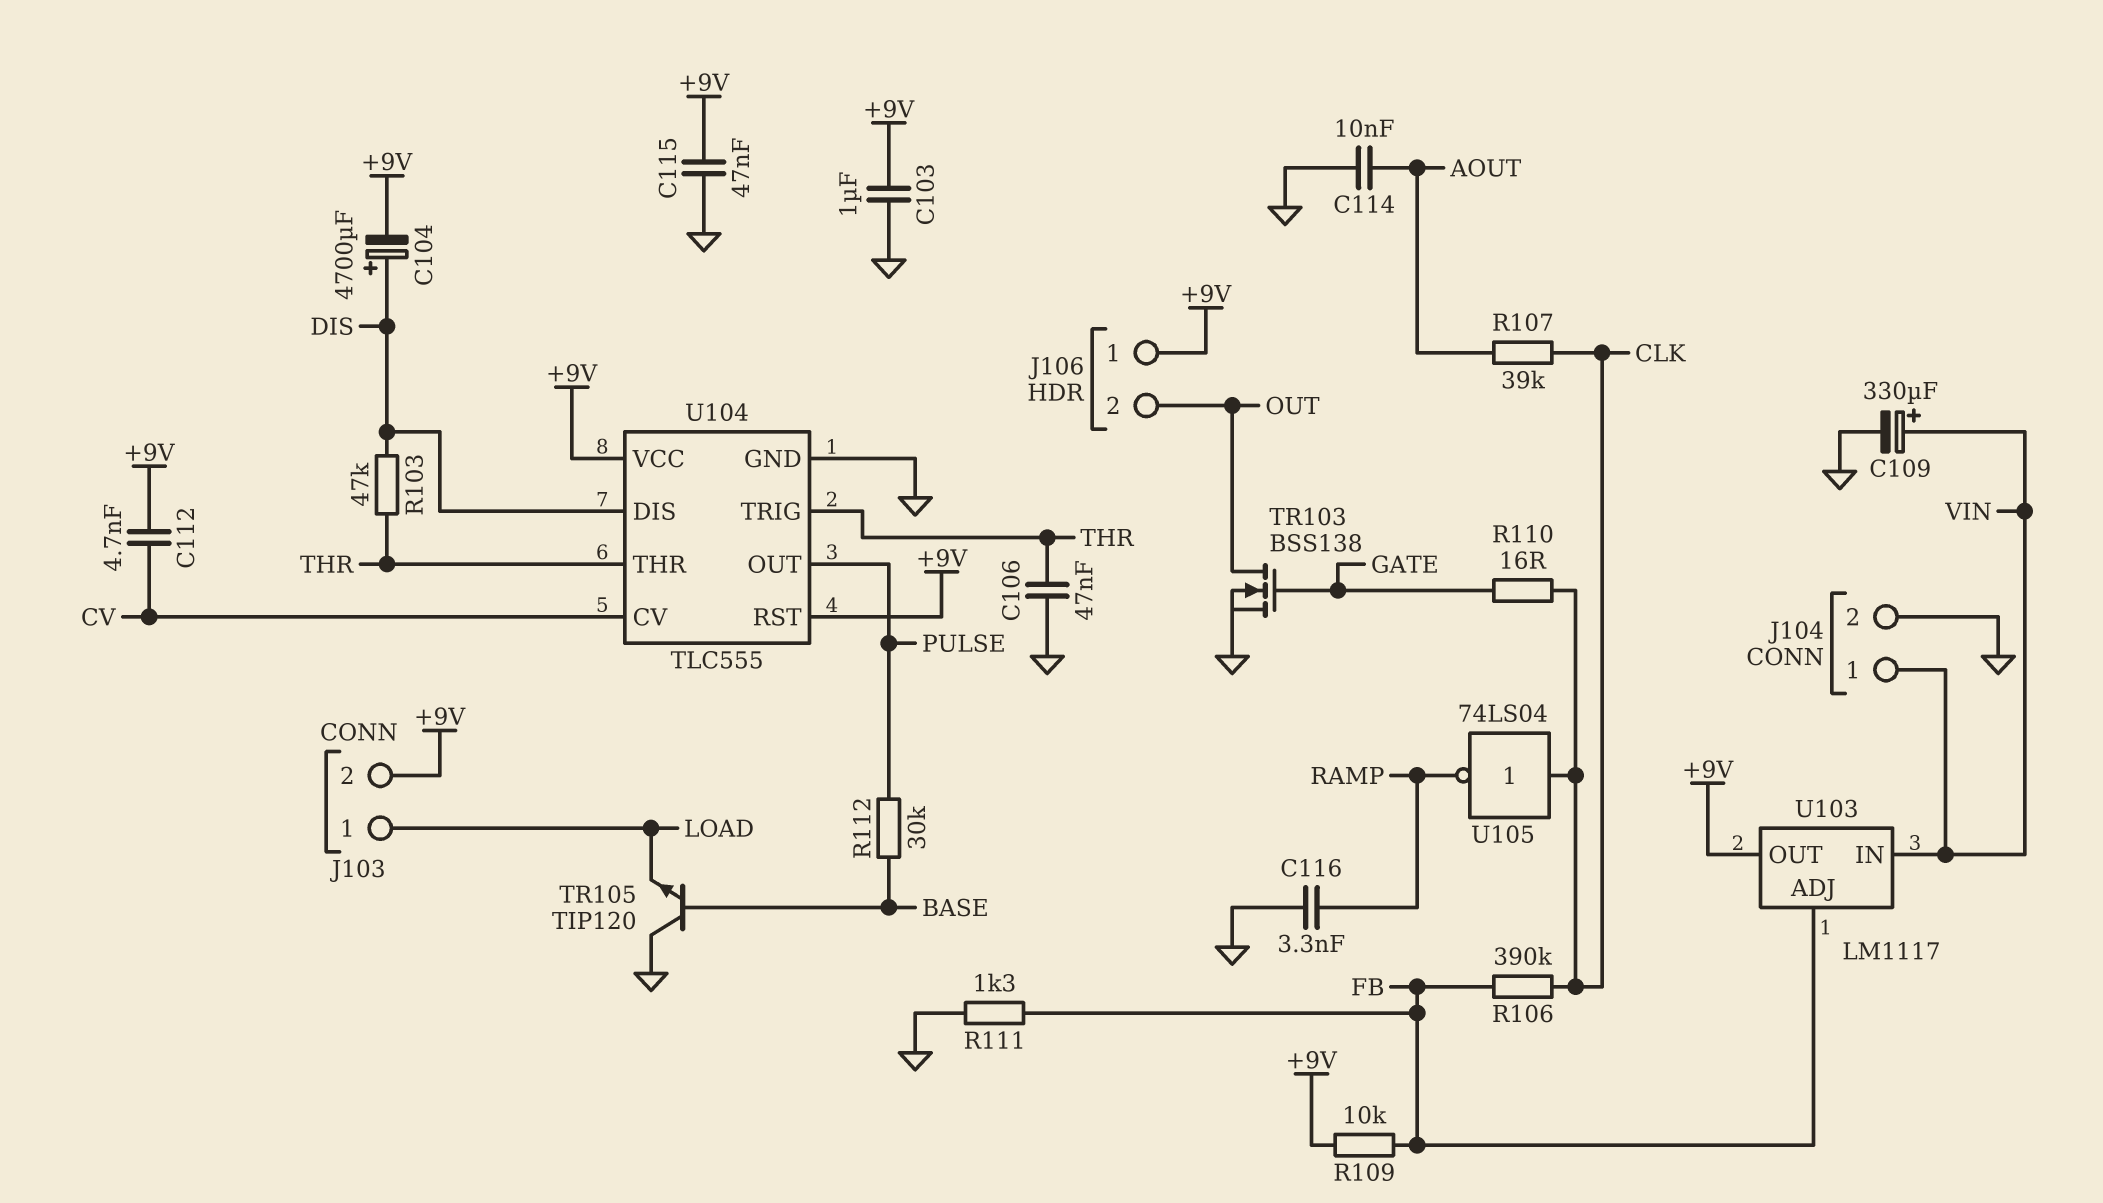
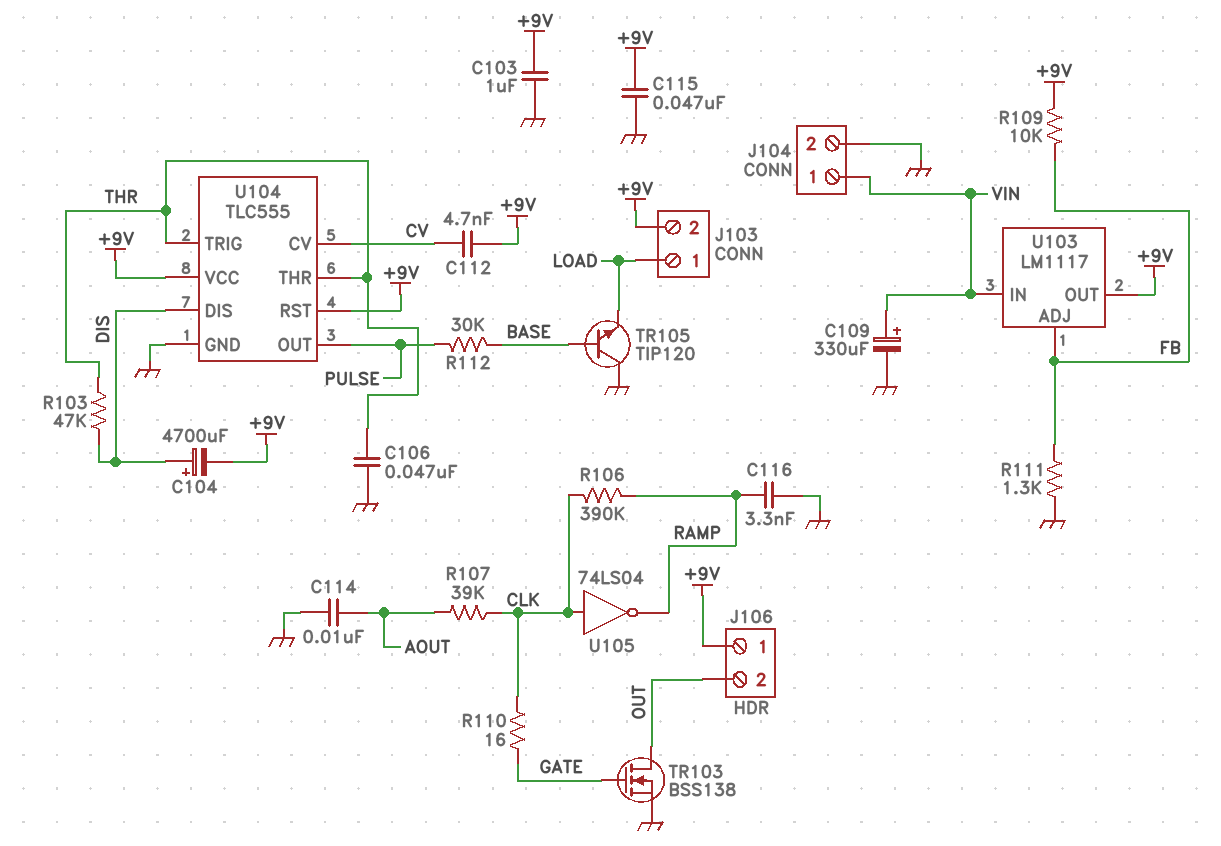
R106: 390k (CLK, FB) -> 390k (CLK, RAMP)

